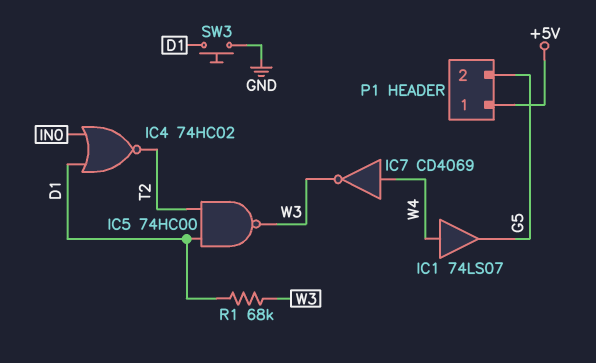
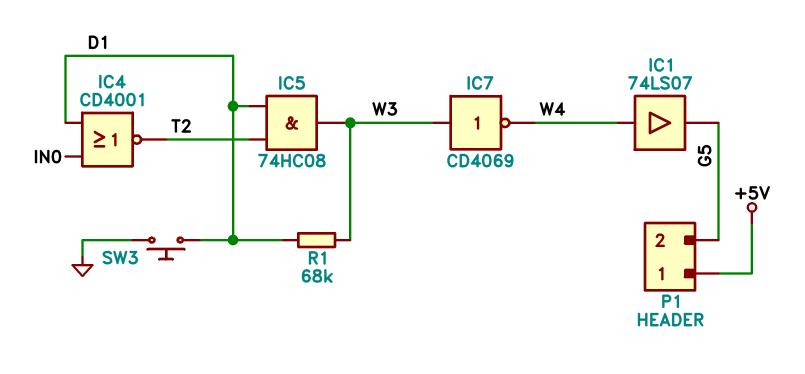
IC4: NOR 74HC02 (in D1, in IN0, out T2) -> NOR CD4001 (in D1, in IN0, out T2)
IC5: NAND 74HC00 (in D1, in T2, out W3) -> AND 74HC08 (in D1, in T2, out W3)
IC7: NOT CD4069 (in W4, out W3) -> NOT CD4069 (in W3, out W4)

